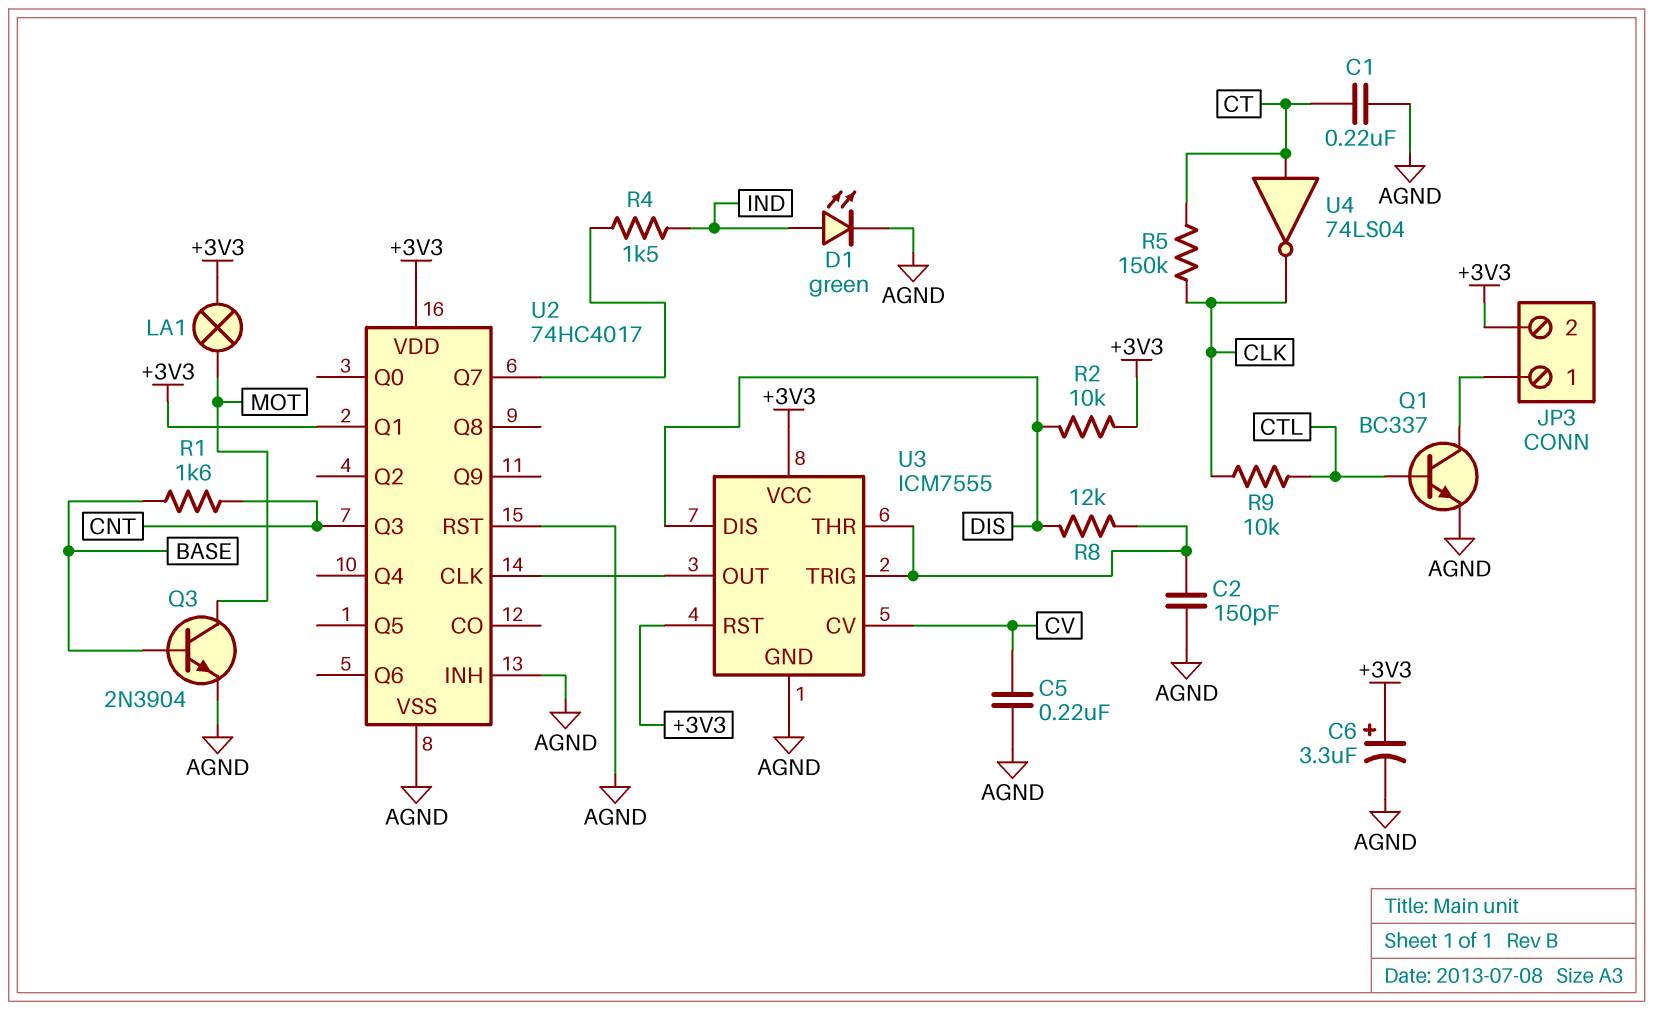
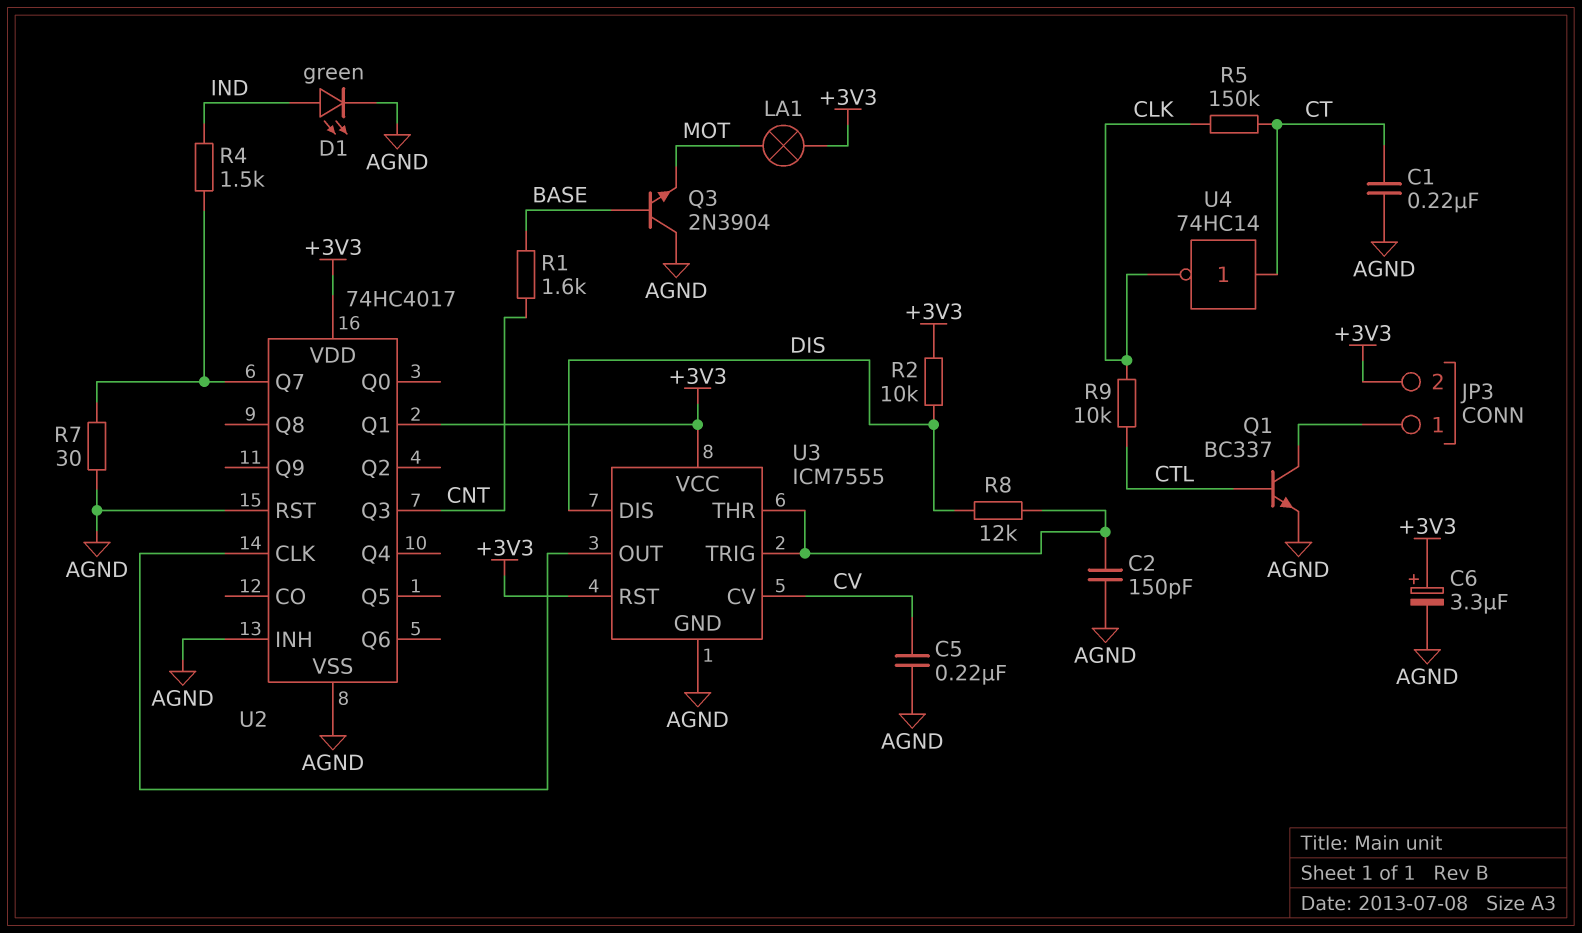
Q3: NPN 2N3904 (B BASE, C MOT, E AGND) -> NPN 2N3904 (B BASE, C AGND, E MOT)
R7: none -> 30 (AGND, U2/Q7)
U4: NOT 74LS04 (in CT, out CLK) -> NOT 74HC14 (in CT, out CLK)

